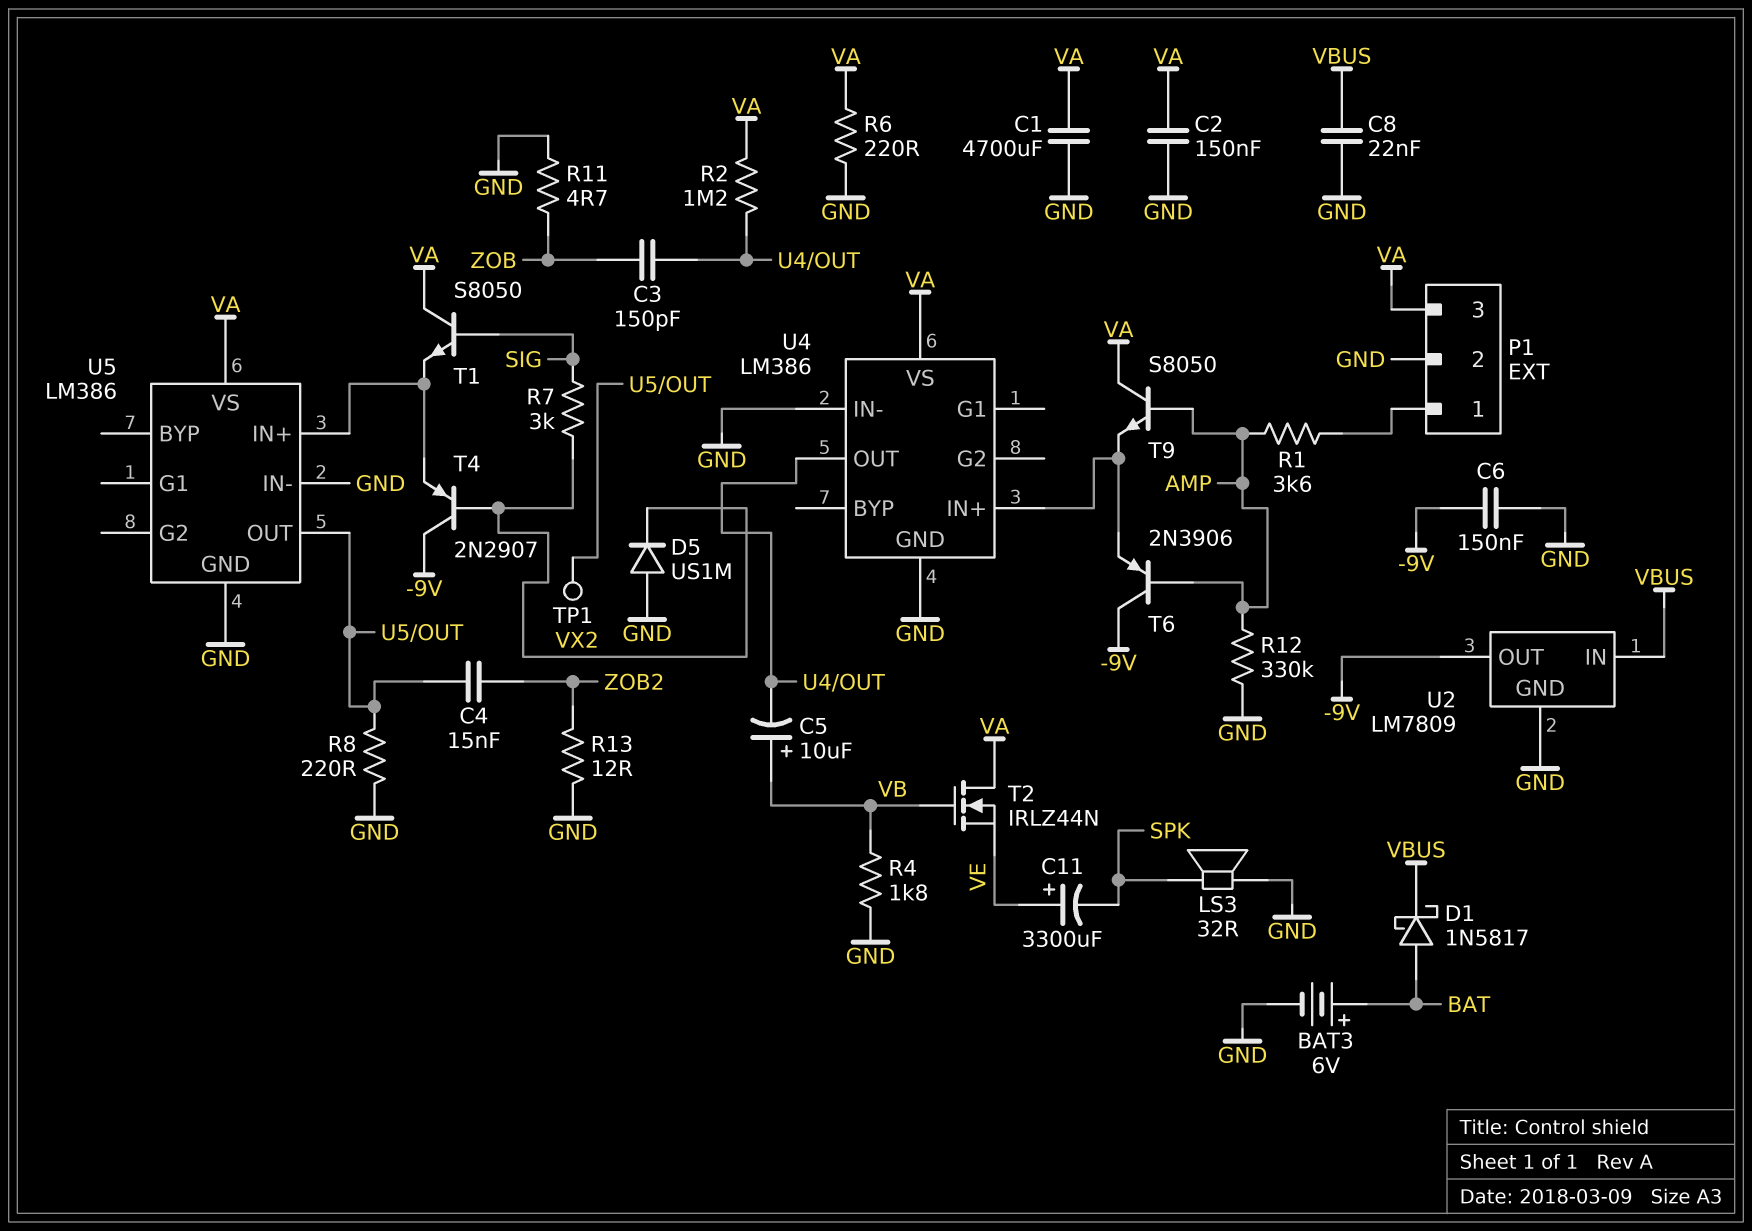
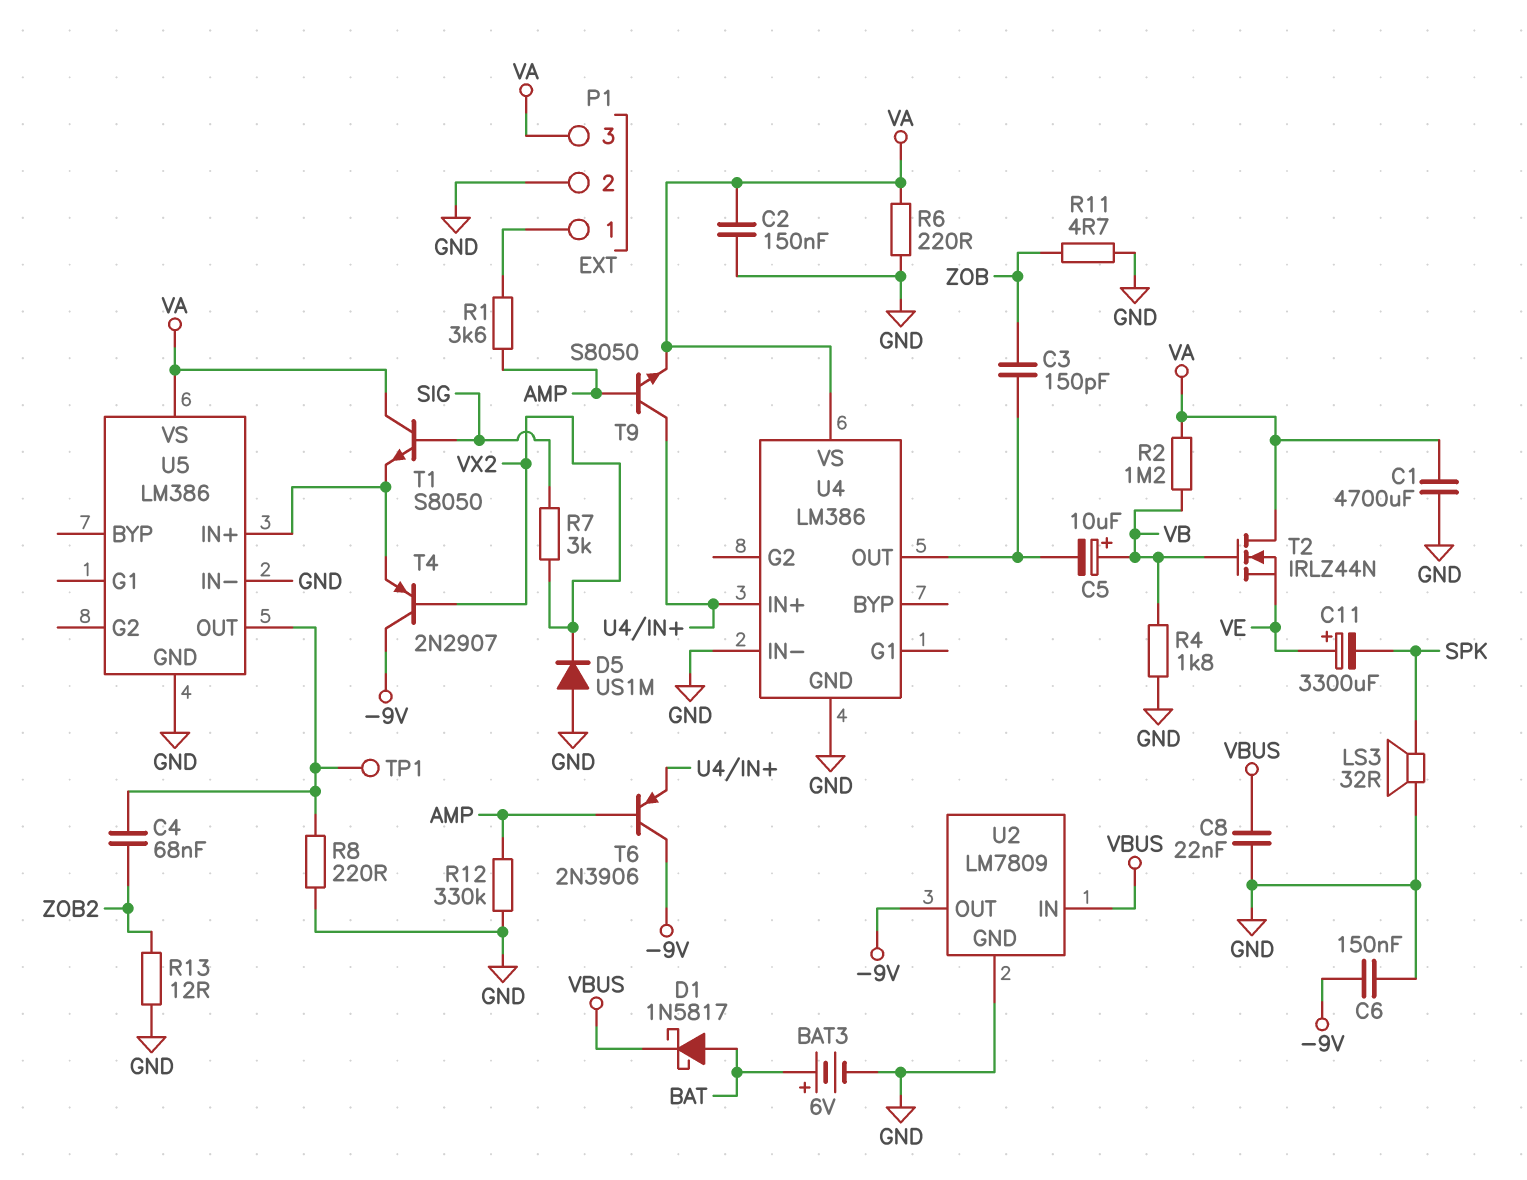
C4: 15nF (U5/OUT, ZOB2) -> 68nF (U5/OUT, ZOB2)
R2: 1.2M (U4/OUT, VA) -> 1.2M (VA, VB)
T9: NPN S8050 (B AMP, C VA, E U4/IN+) -> NPN S8050 (B AMP, C U4/IN+, E VA)

